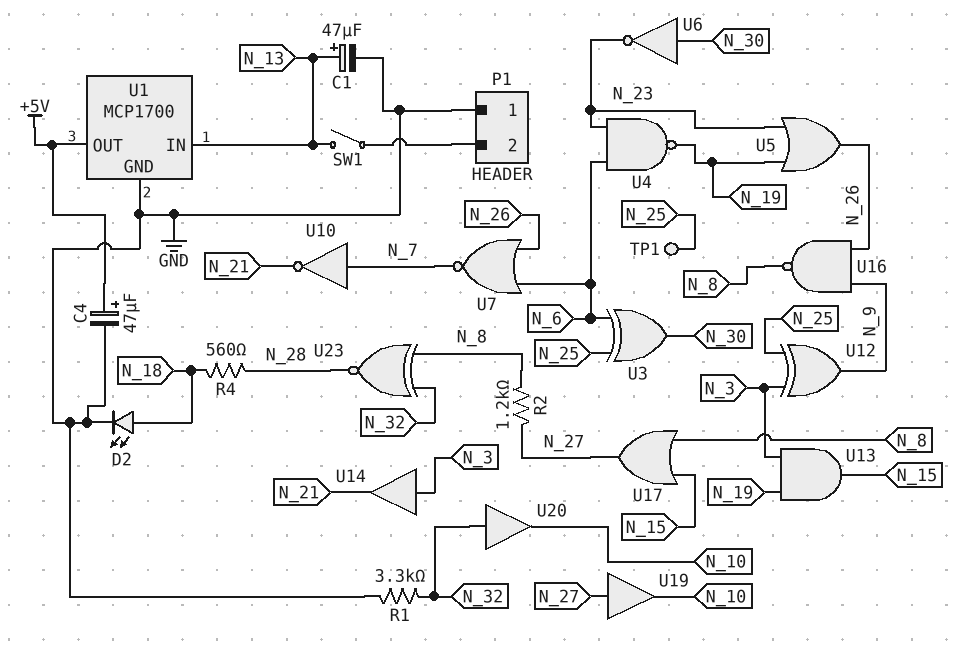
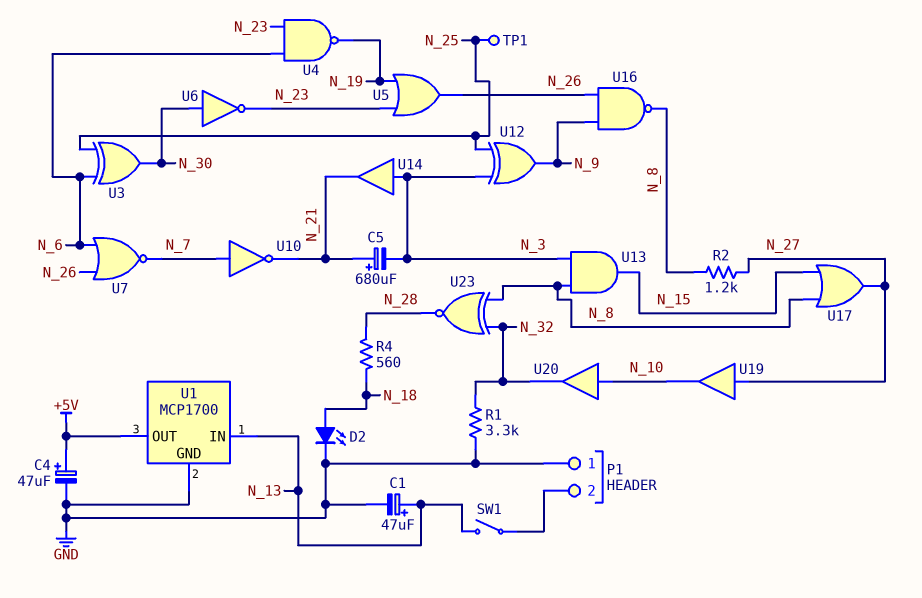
C5: none -> 680uF (plus N_21, minus N_3)
U13: AND (in N_3, in N_19, out N_15) -> AND (in N_3, in N_8, out N_15)
U20: buffer (in N_32, out N_10) -> buffer (in N_10, out N_32)

